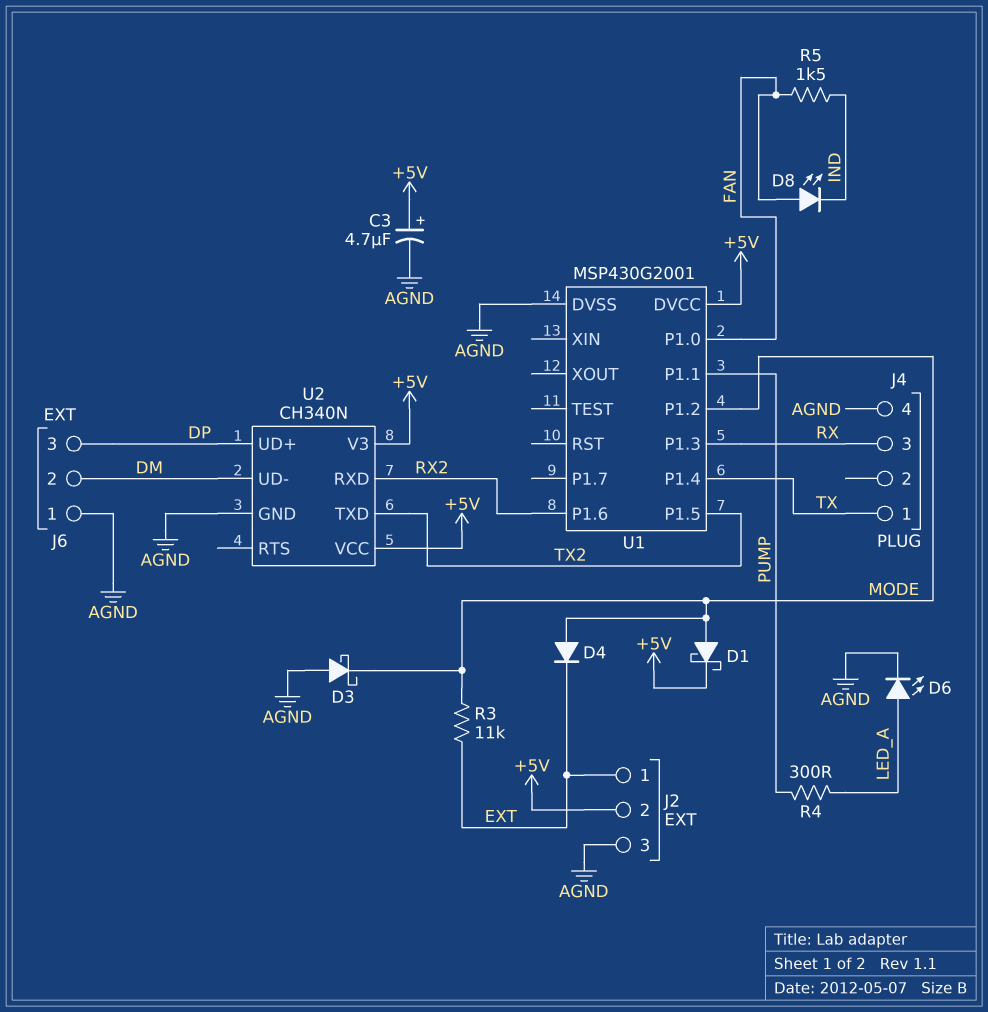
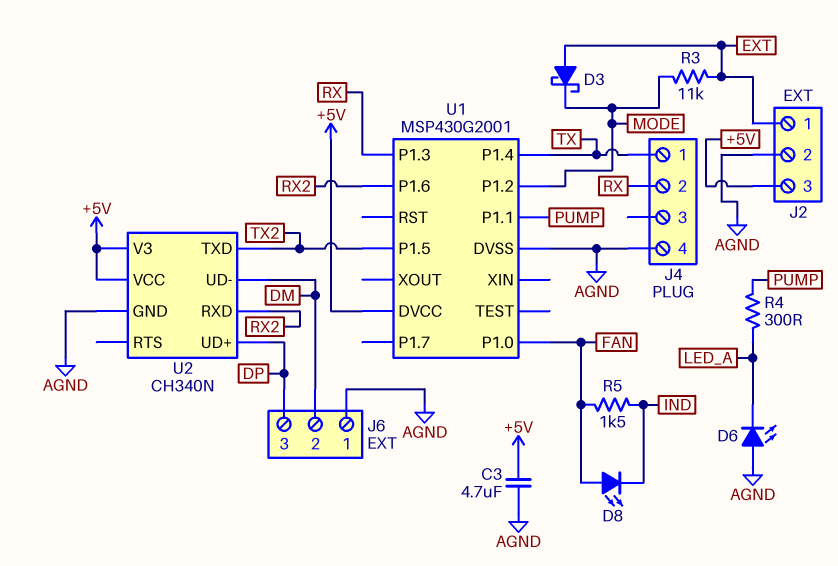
C3: 4.7uF (plus +5V, minus AGND) -> 4.7uF (+5V, AGND)
D1: schottky (A MODE, K +5V) -> none
D3: schottky (A AGND, K MODE) -> schottky (A EXT, K MODE)
D4: diode (A MODE, K EXT) -> none
D6: LED (A LED_A, K AGND) -> LED (A AGND, K LED_A)
J2 pin 2: +5V -> AGND
J2 pin 3: AGND -> +5V
J4 pin 2: none -> RX
J4 pin 3: RX -> none

